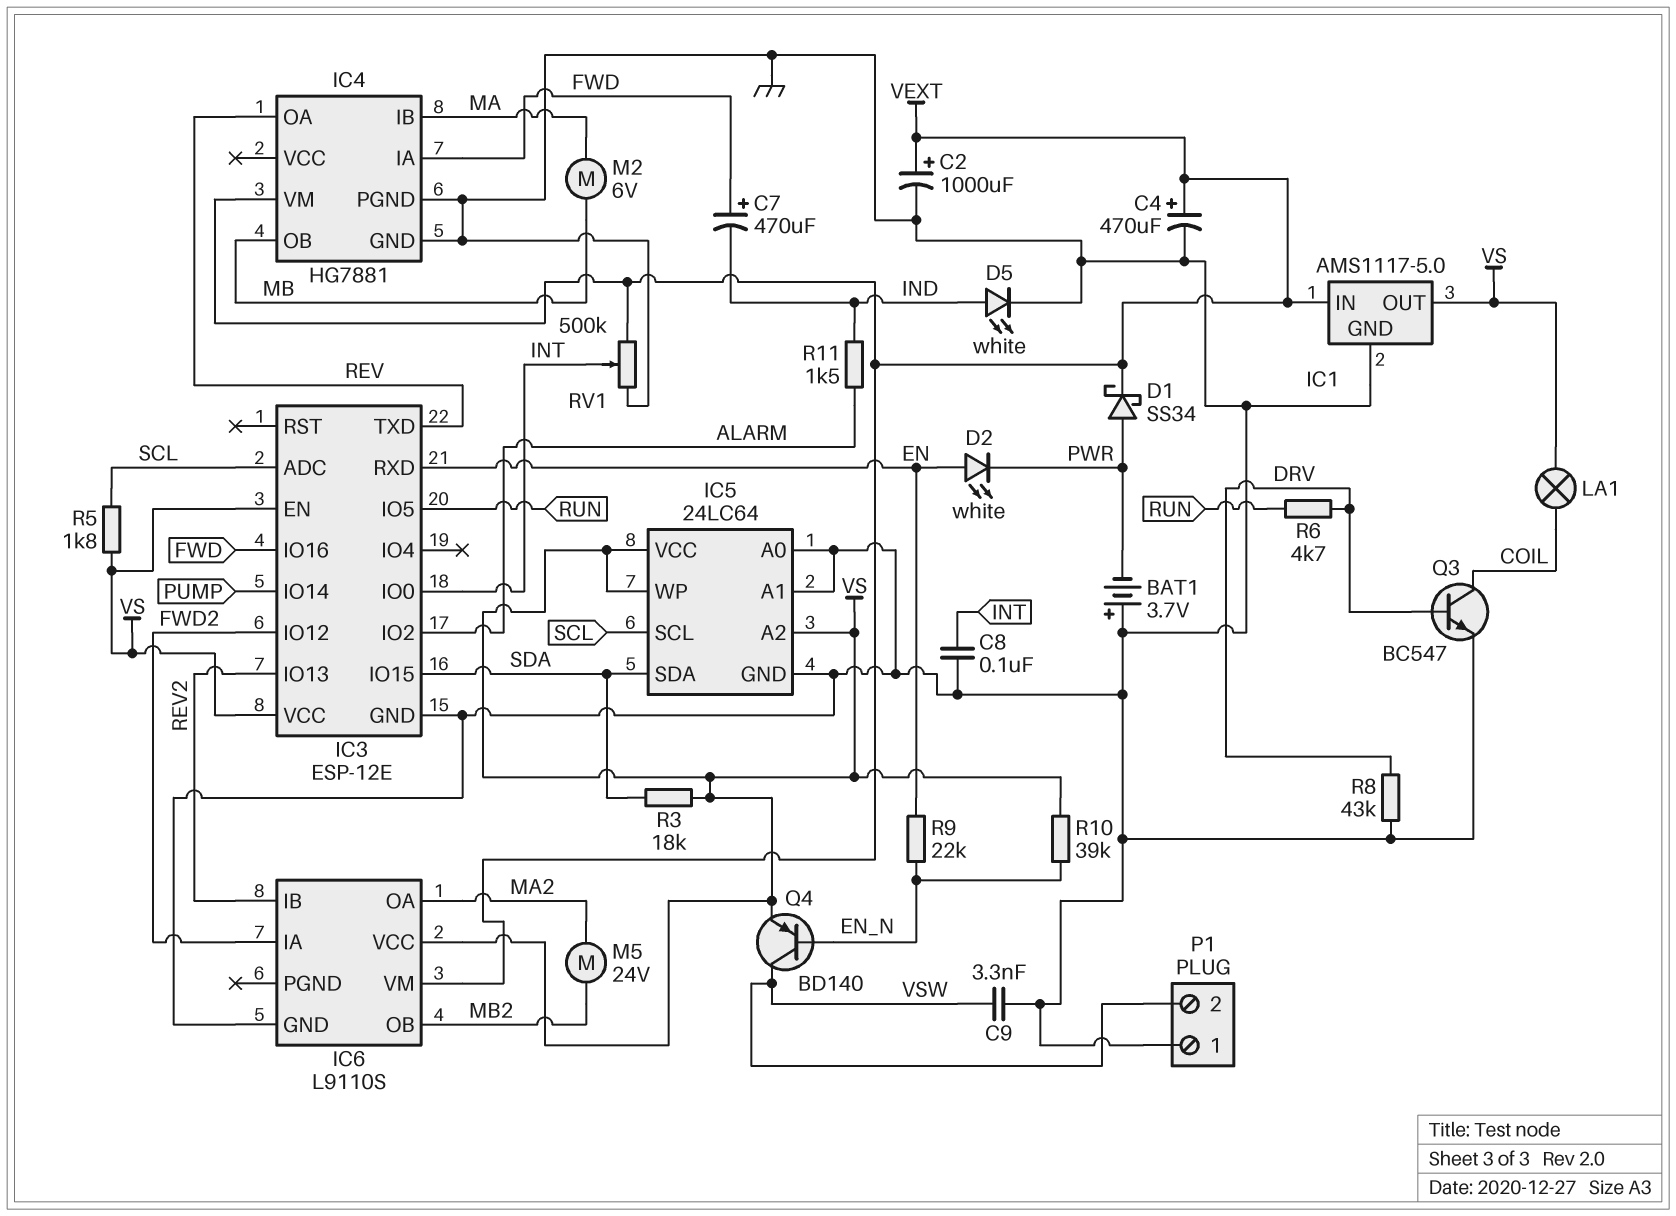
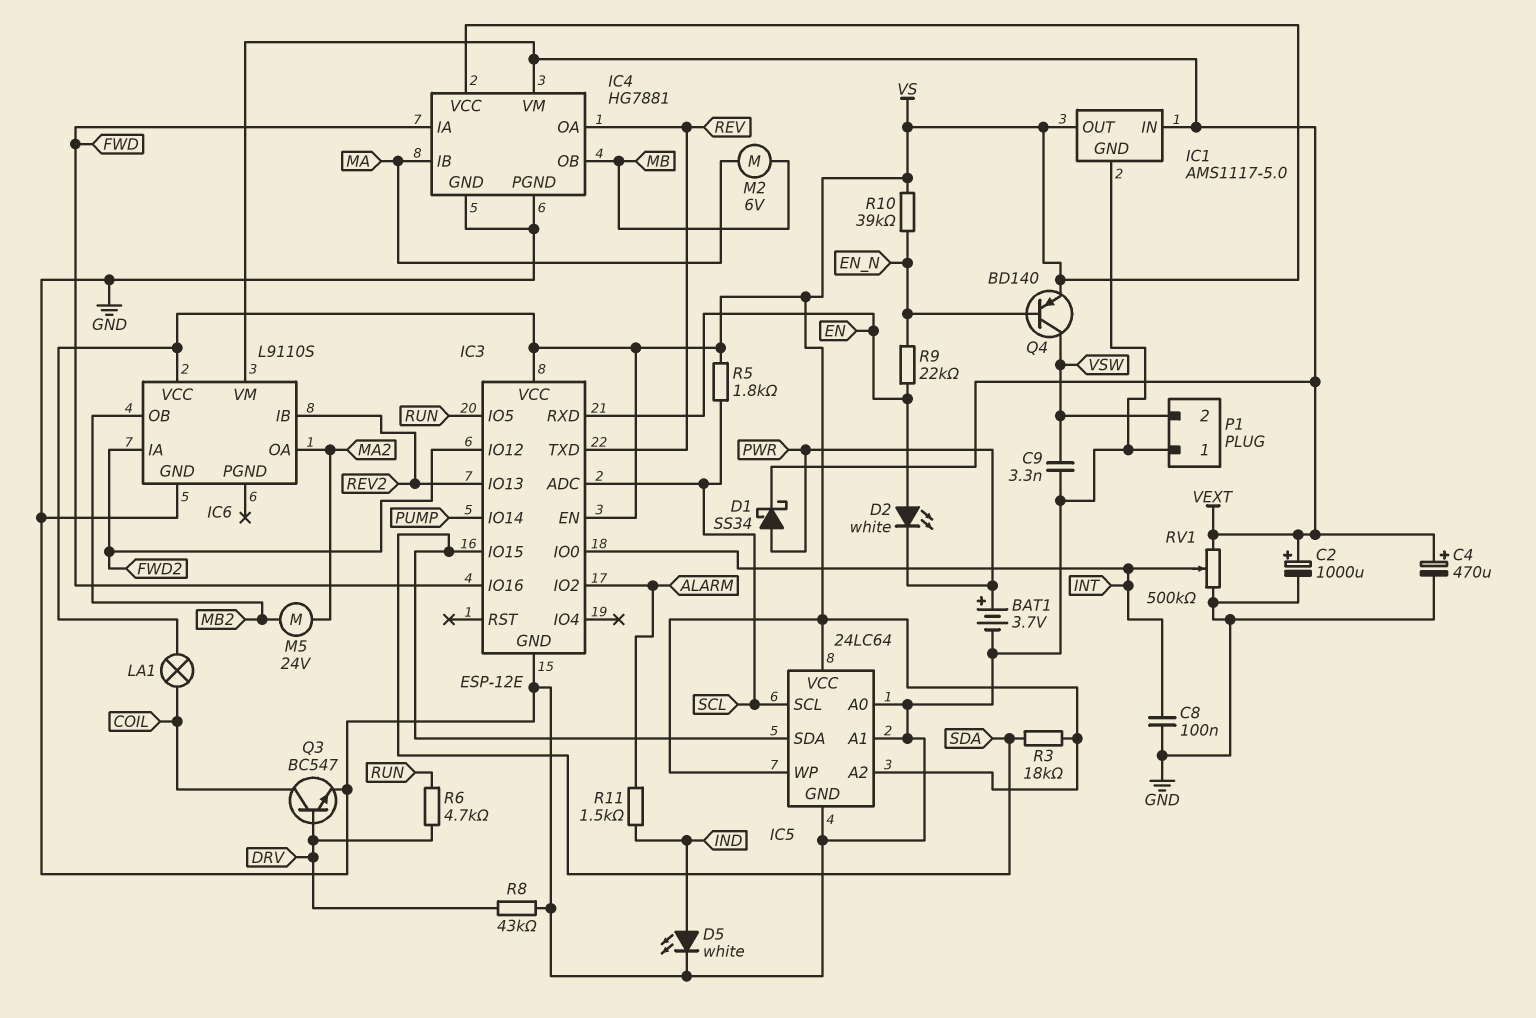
BAT1: 3.7V (plus GND, minus PWR) -> 3.7V (plus PWR, minus GND)
C7: 470uF (plus FWD, minus IND) -> none
IC4 pin VCC: none -> VS

